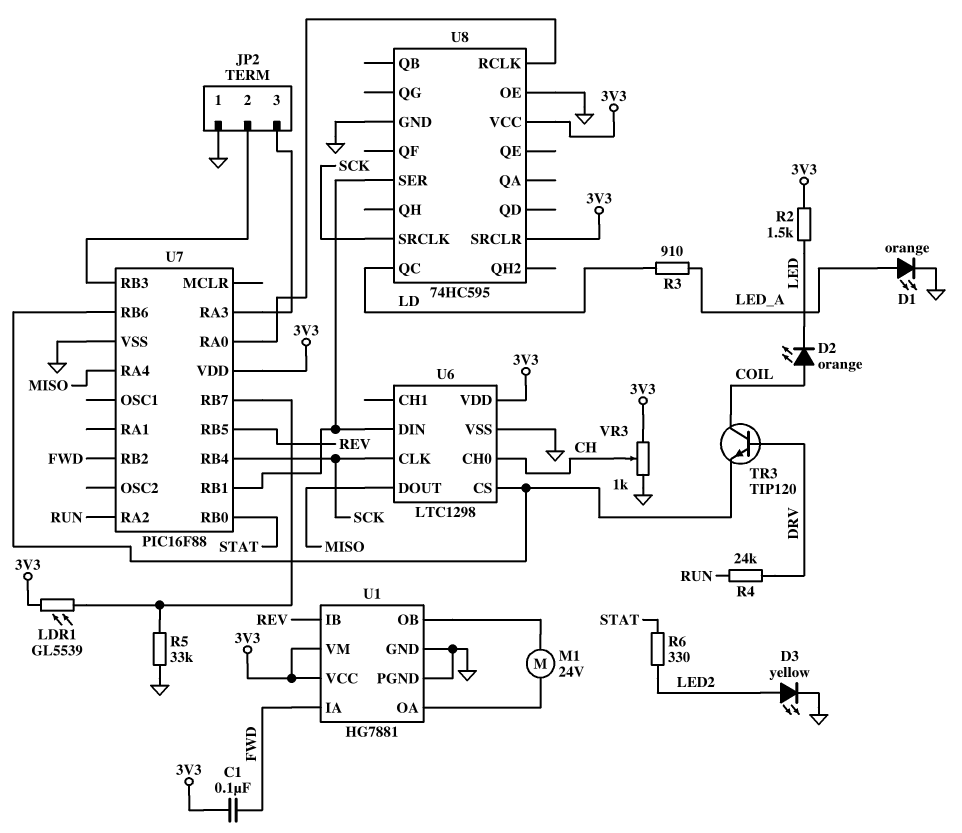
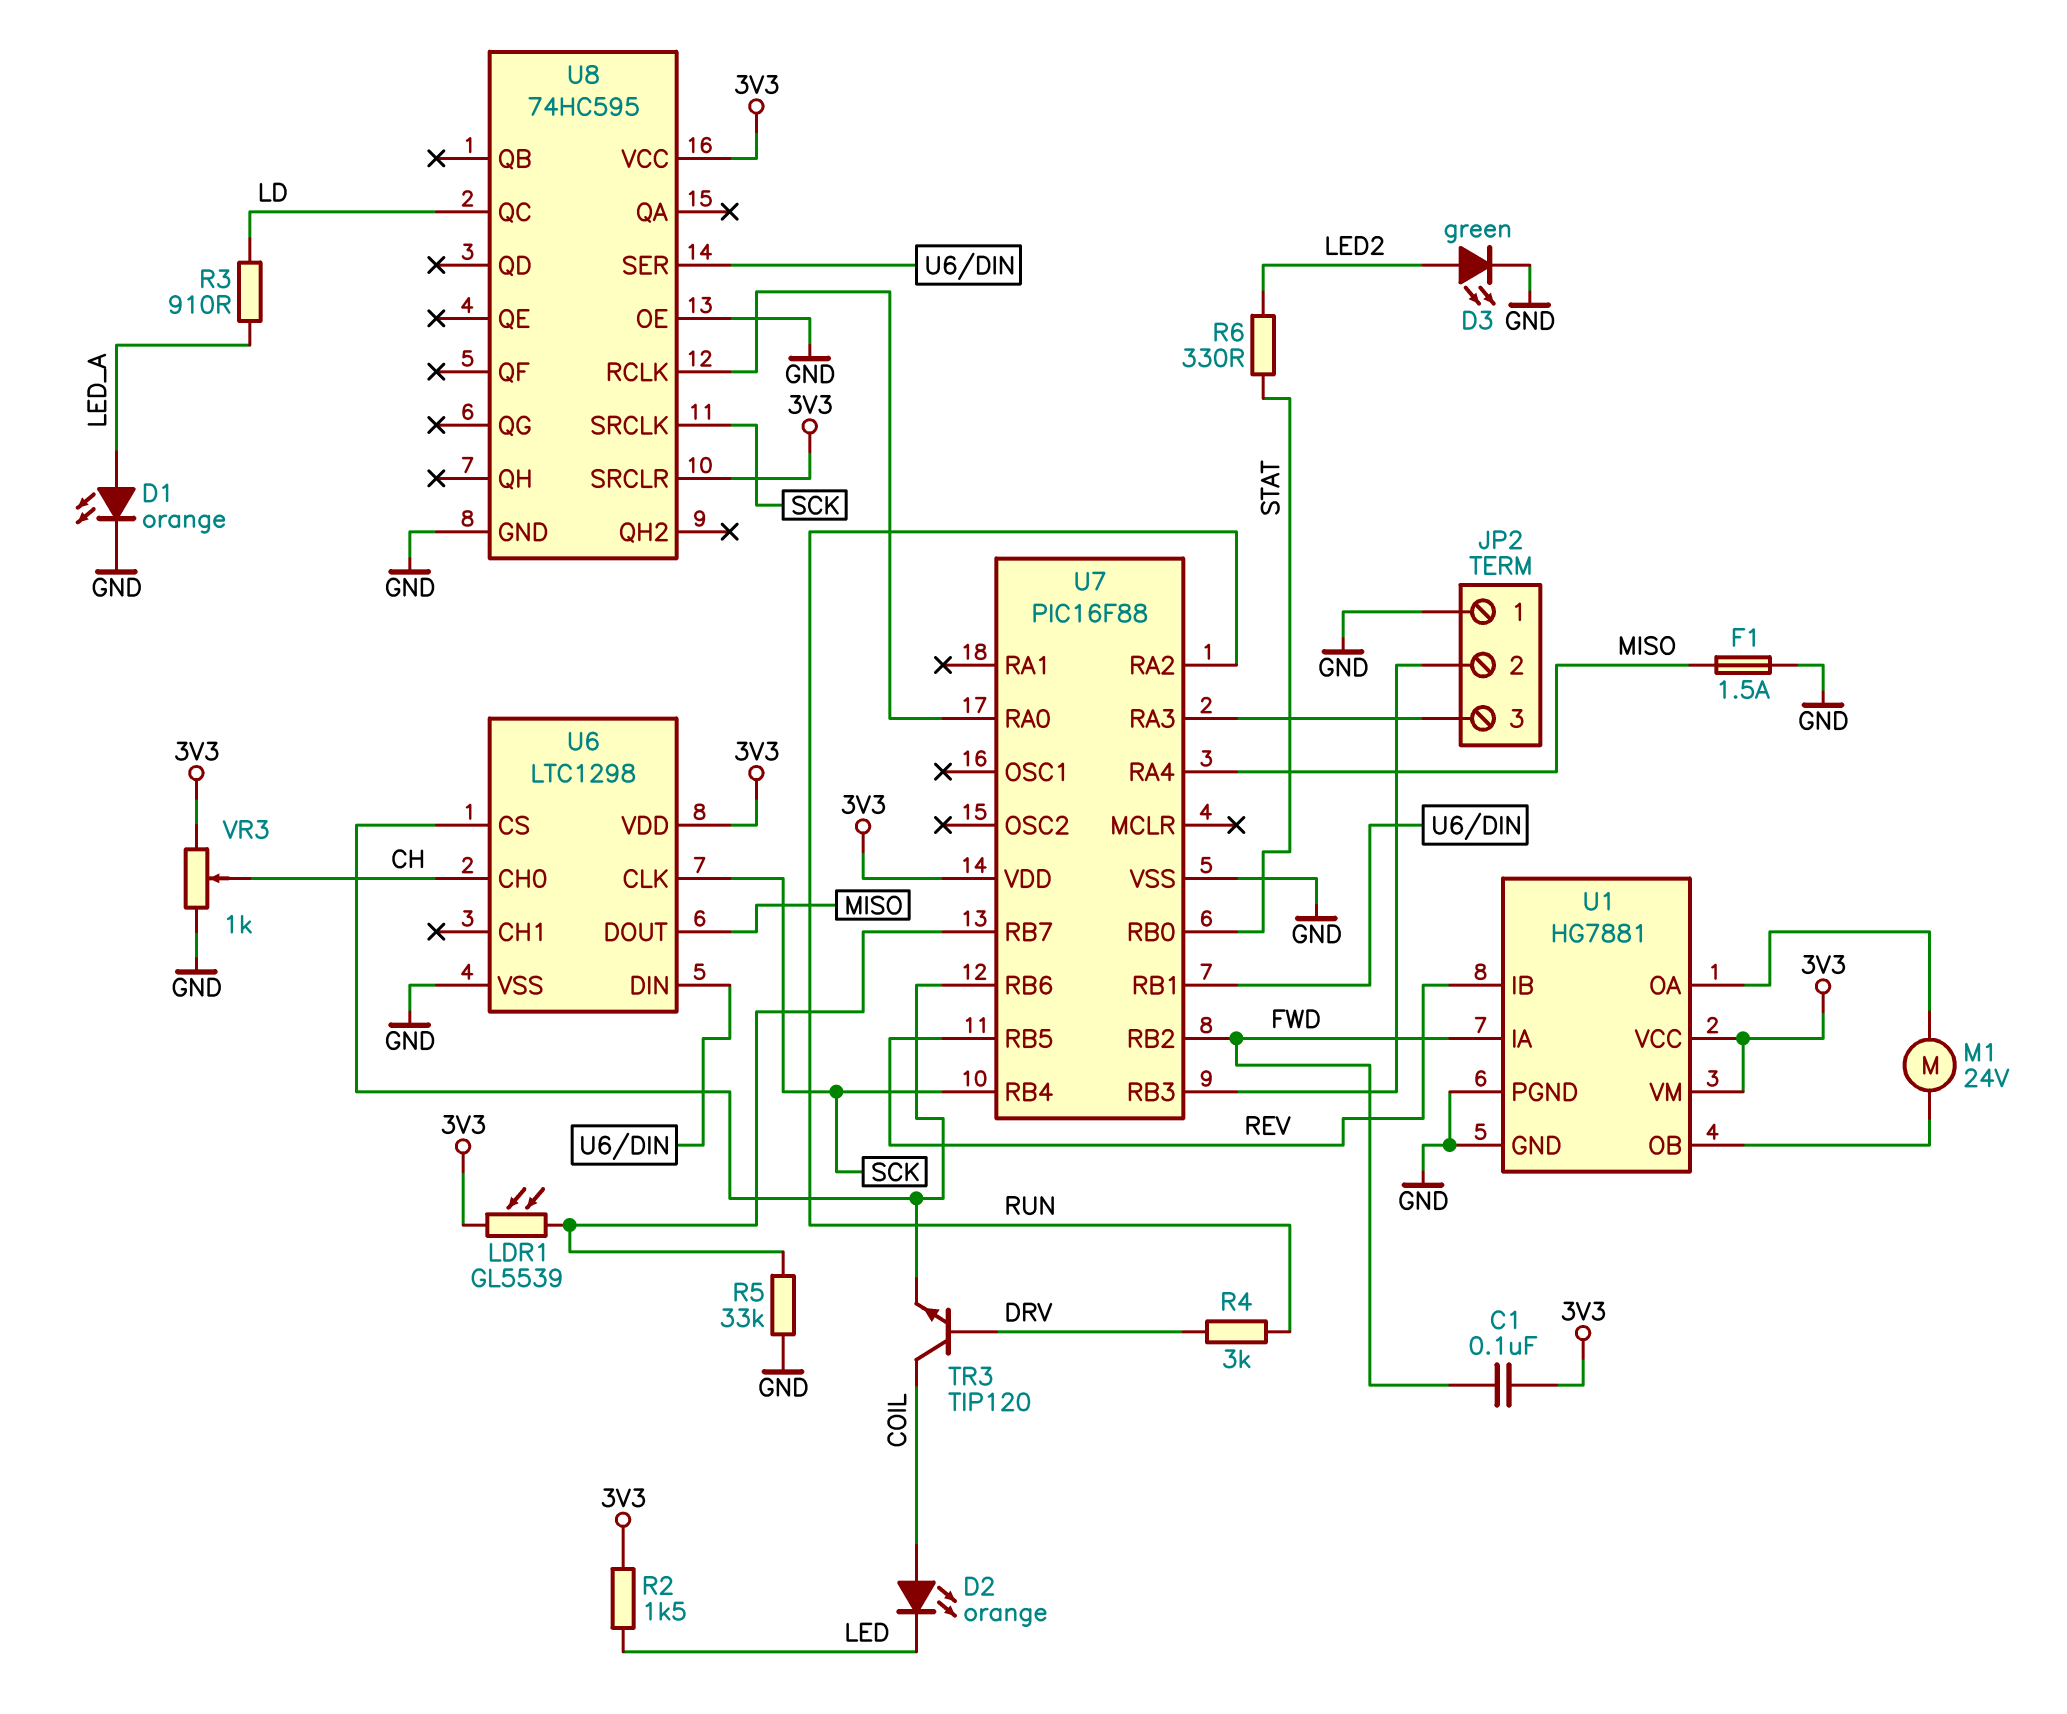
D3: LED yellow (A LED2, K GND) -> LED green (A LED2, K GND)
F1: none -> 1.5A (GND, MISO)
R4: 24k (DRV, RUN) -> 3k (DRV, RUN)

